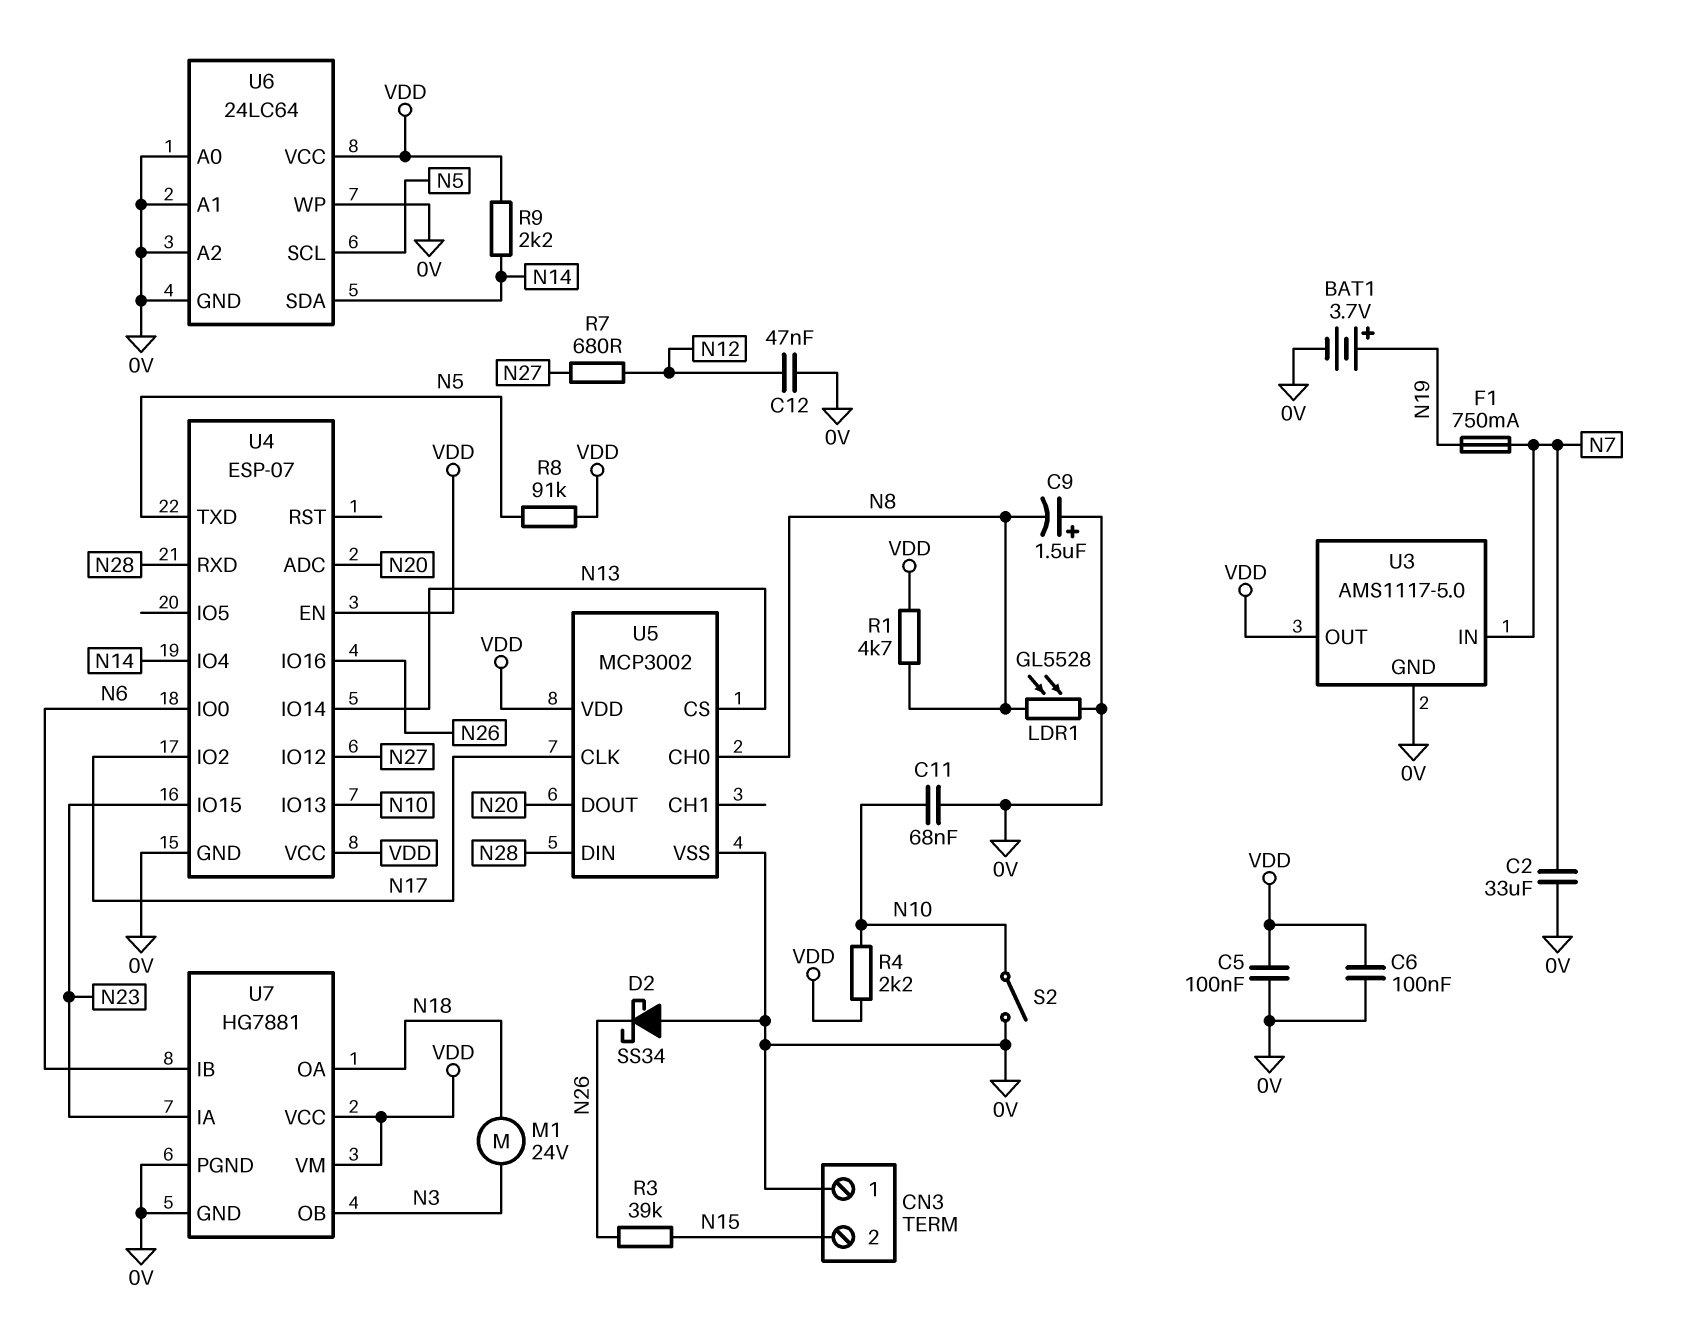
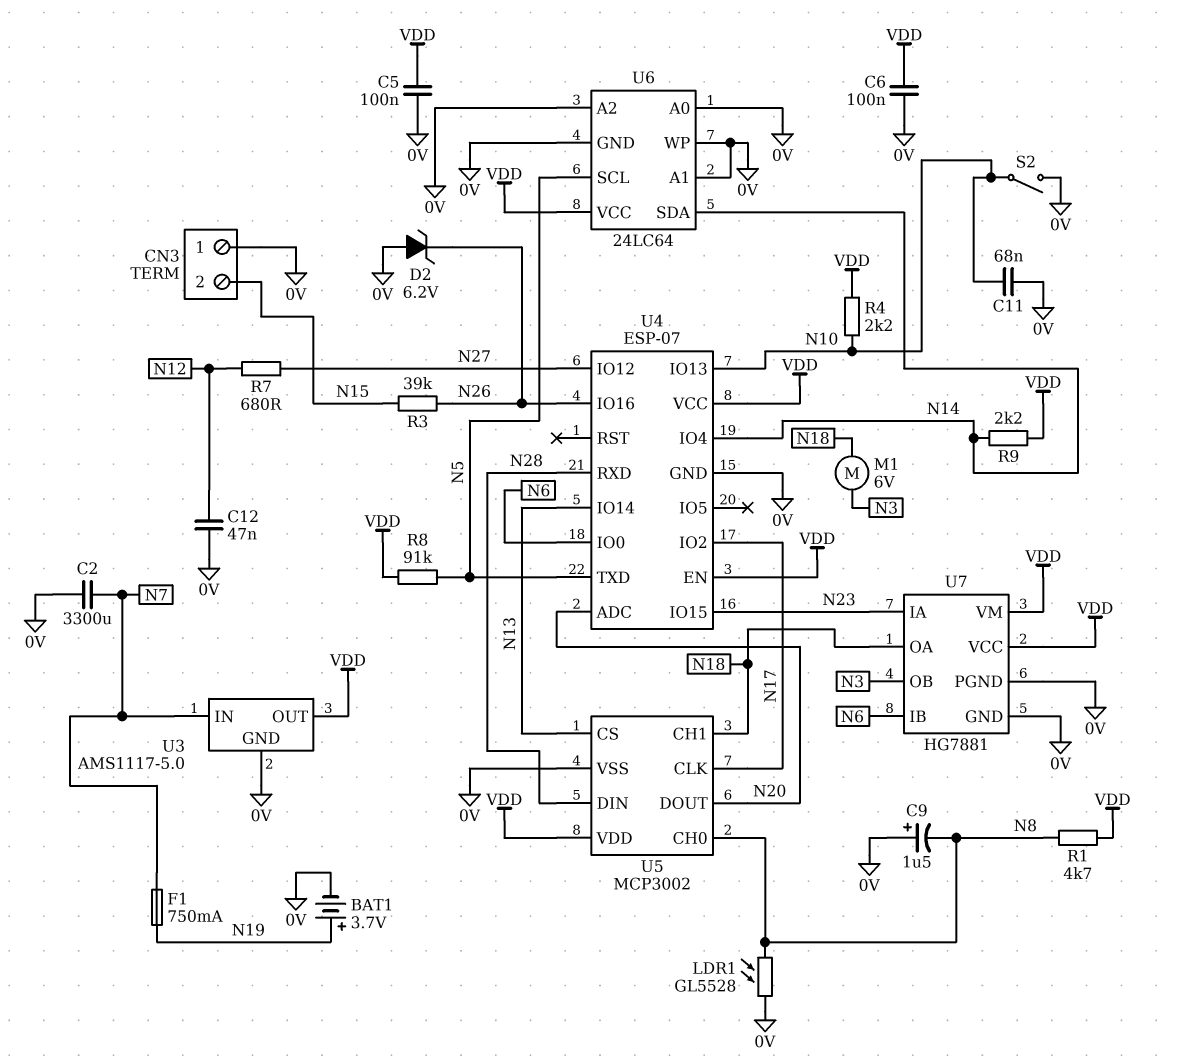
C2: 33uF (0V, N7) -> 3300uF (0V, N7)
D2: schottky SS34 (A 0V, K N26) -> zener 6.2V (A 0V, K N26)
M1: motor 24V (N3, N18) -> motor 6V (N3, N18)
U5 pin CH1: none -> N18

